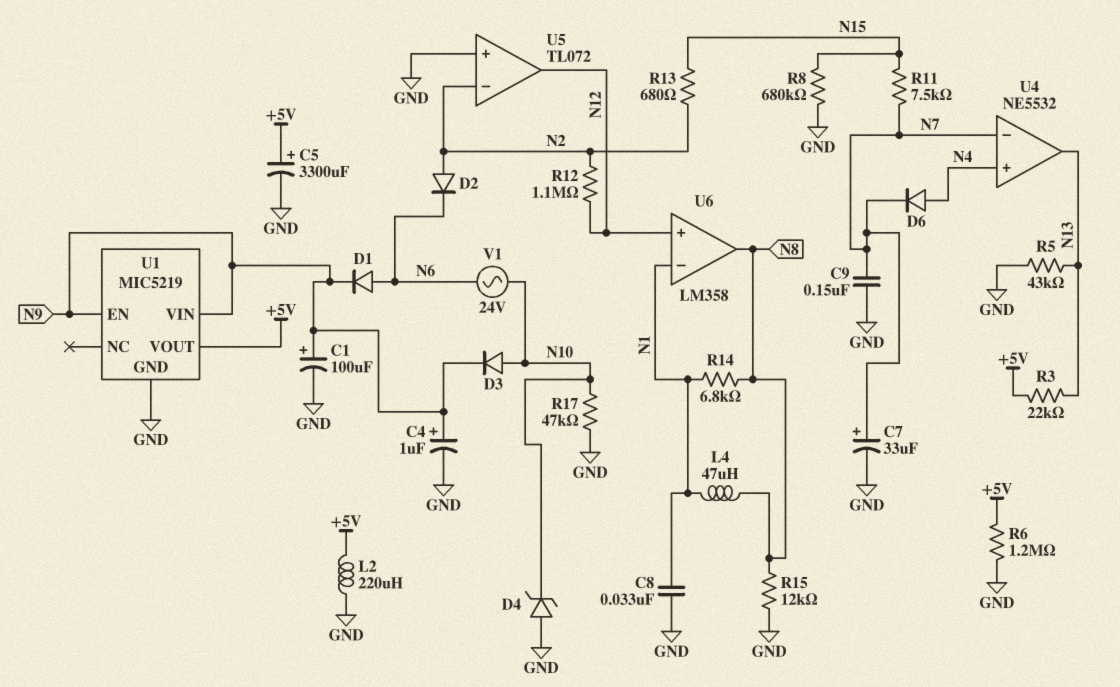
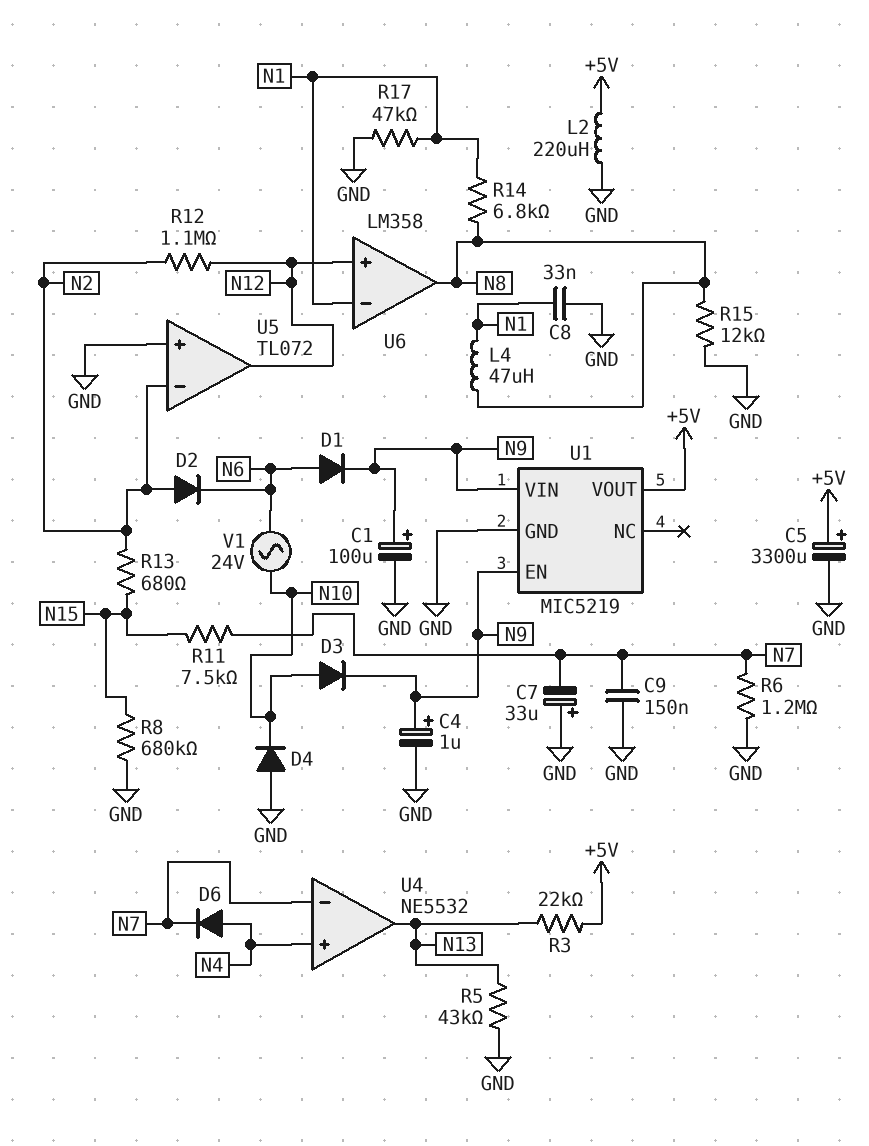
C7: 33uF (plus N7, minus GND) -> 33uF (plus GND, minus N7)
D4: zener (A GND, K N10) -> diode (A GND, K N10)
R6: 1.2M (+5V, GND) -> 1.2M (GND, N7)
R17: 47k (GND, N10) -> 47k (GND, N1)

